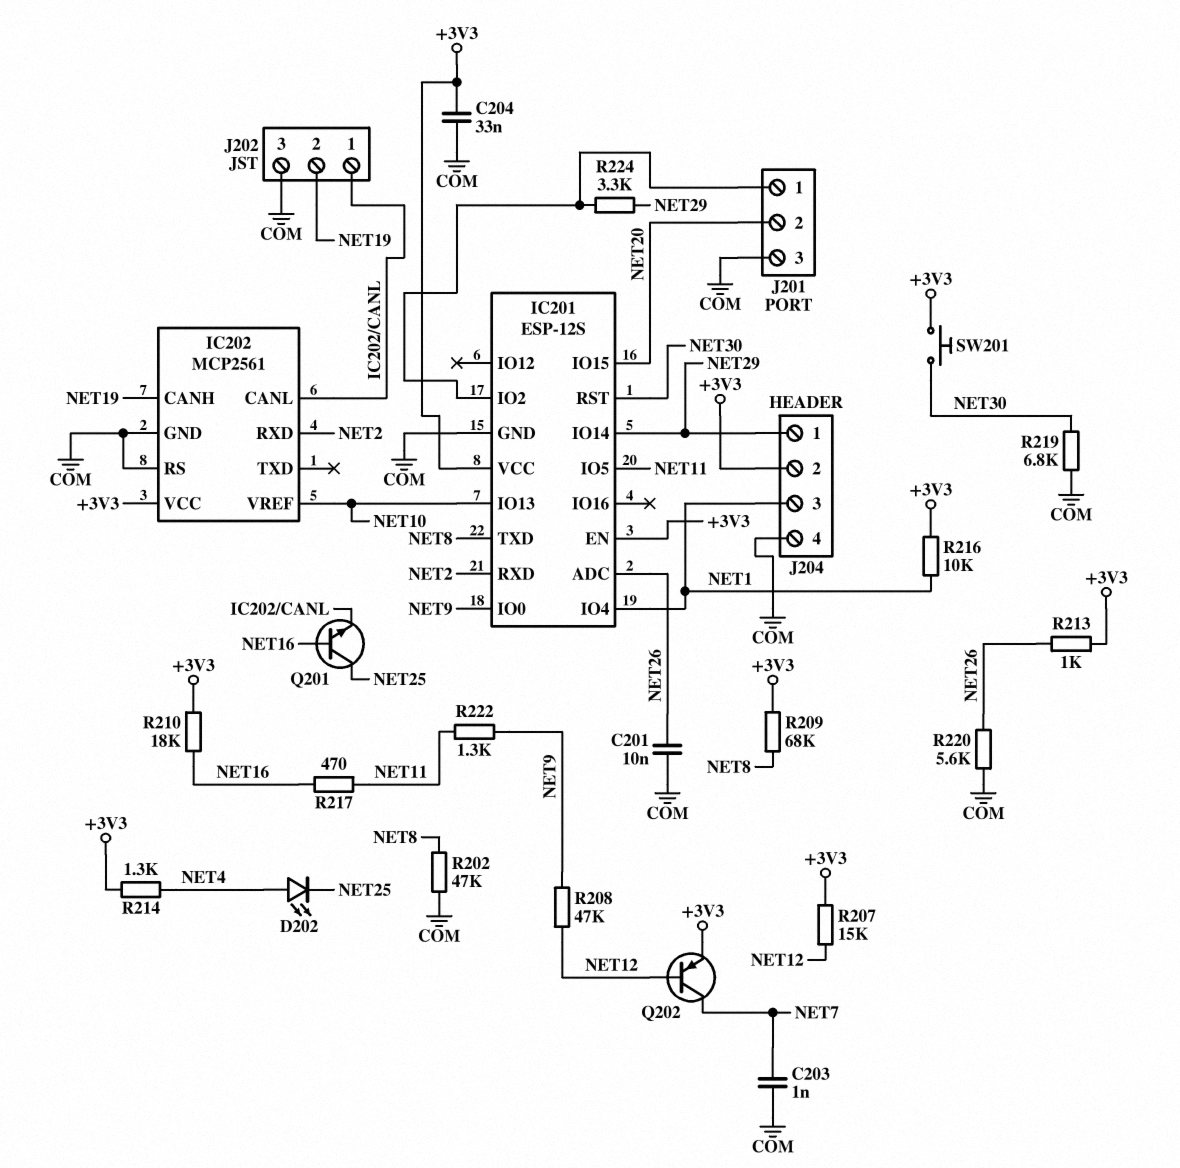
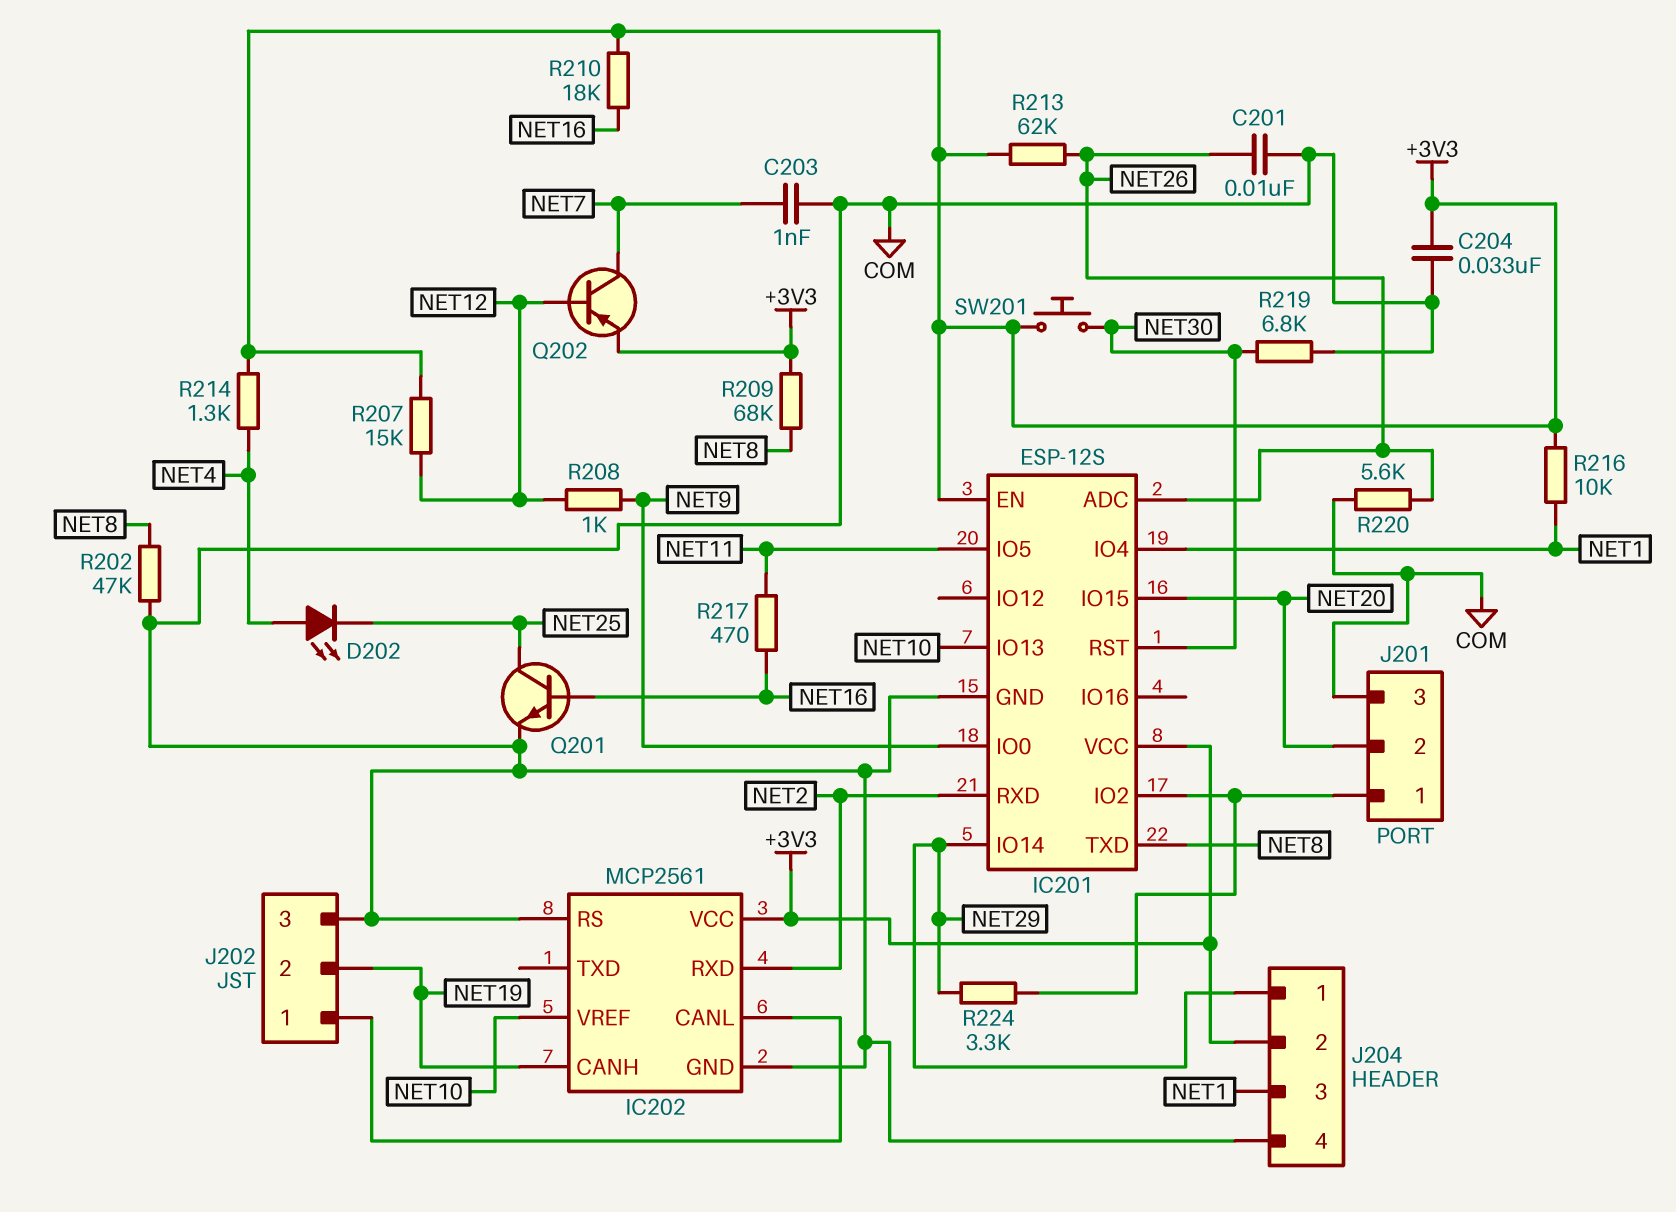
Q201: NPN (B NET16, C NET25, E IC202/CANL) -> NPN (B NET16, C NET25, E COM)
R208: 47k (NET9, NET12) -> 1k (NET9, NET12)
R213: 1k (+3V3, NET26) -> 62k (+3V3, NET26)
R222: 1.3k (NET9, NET11) -> none

